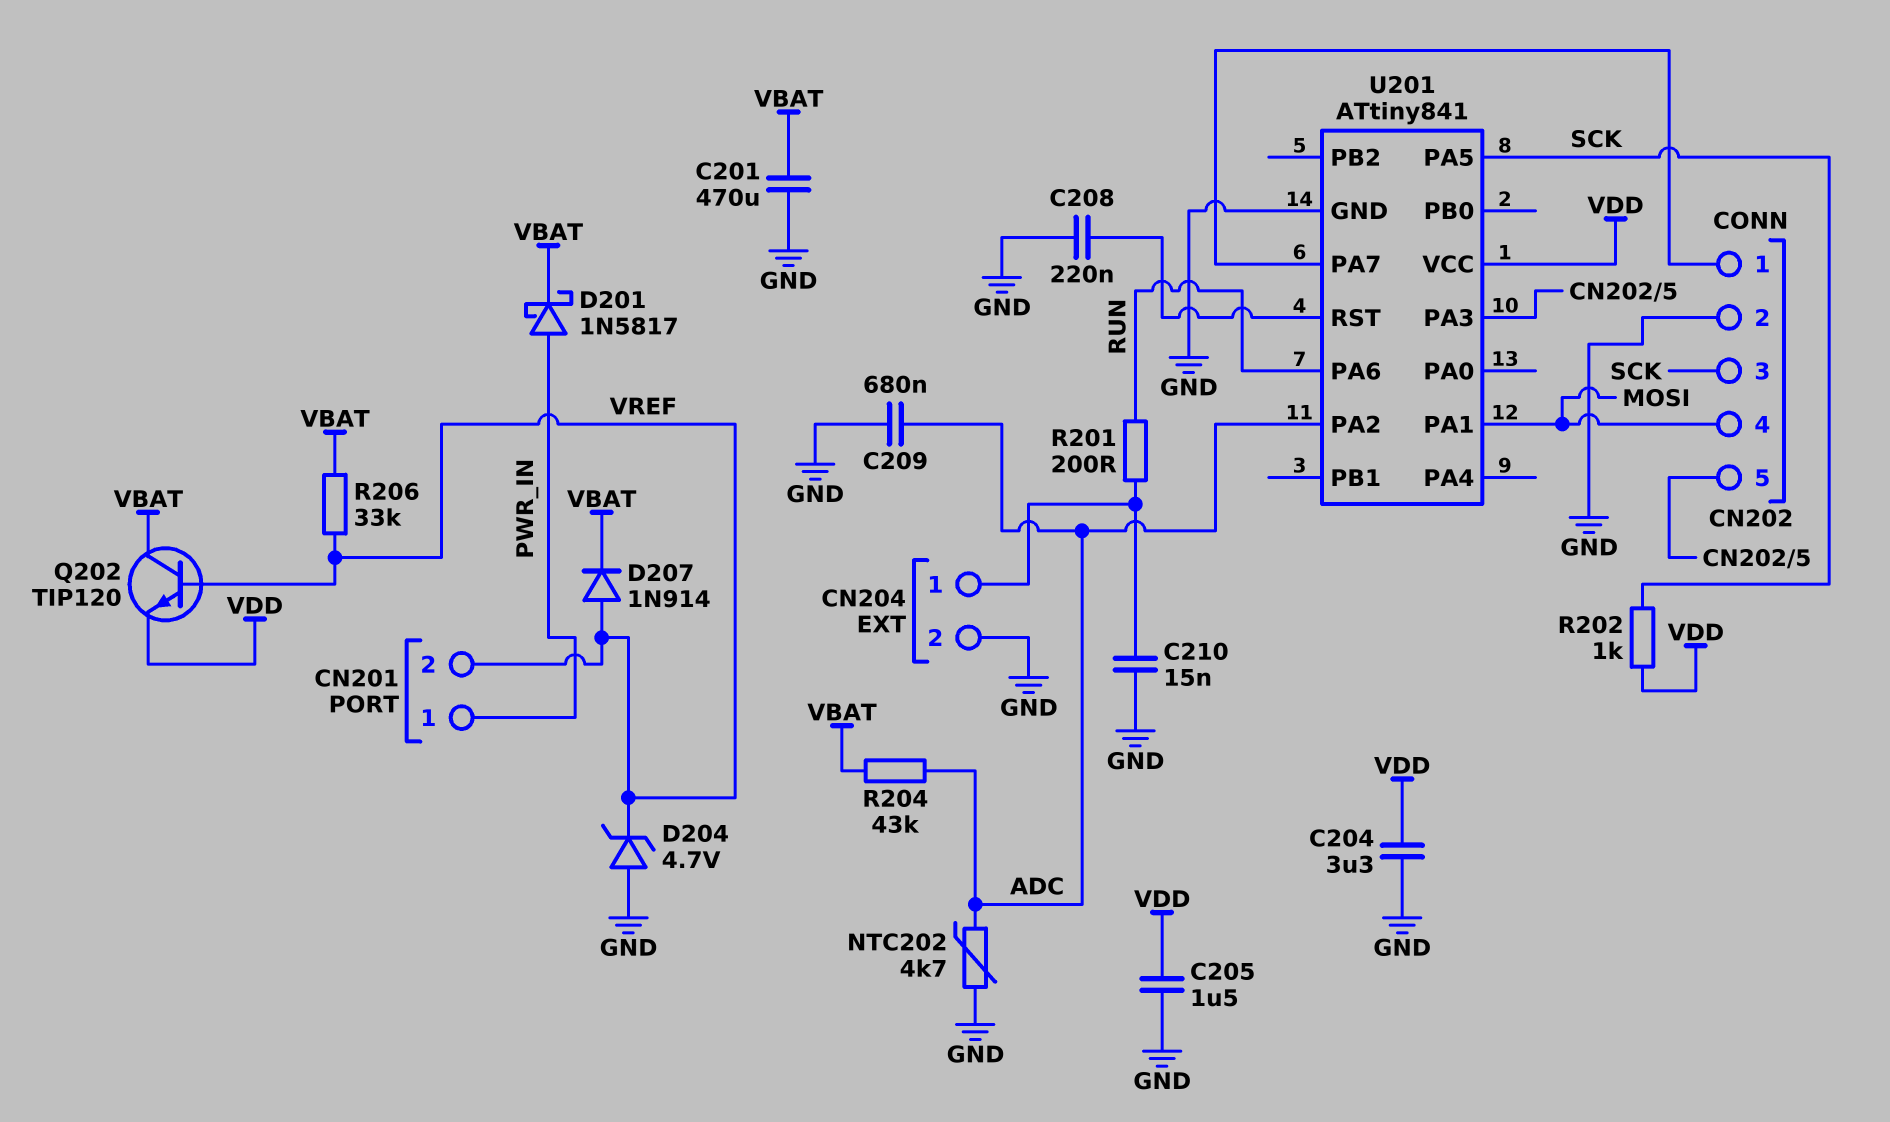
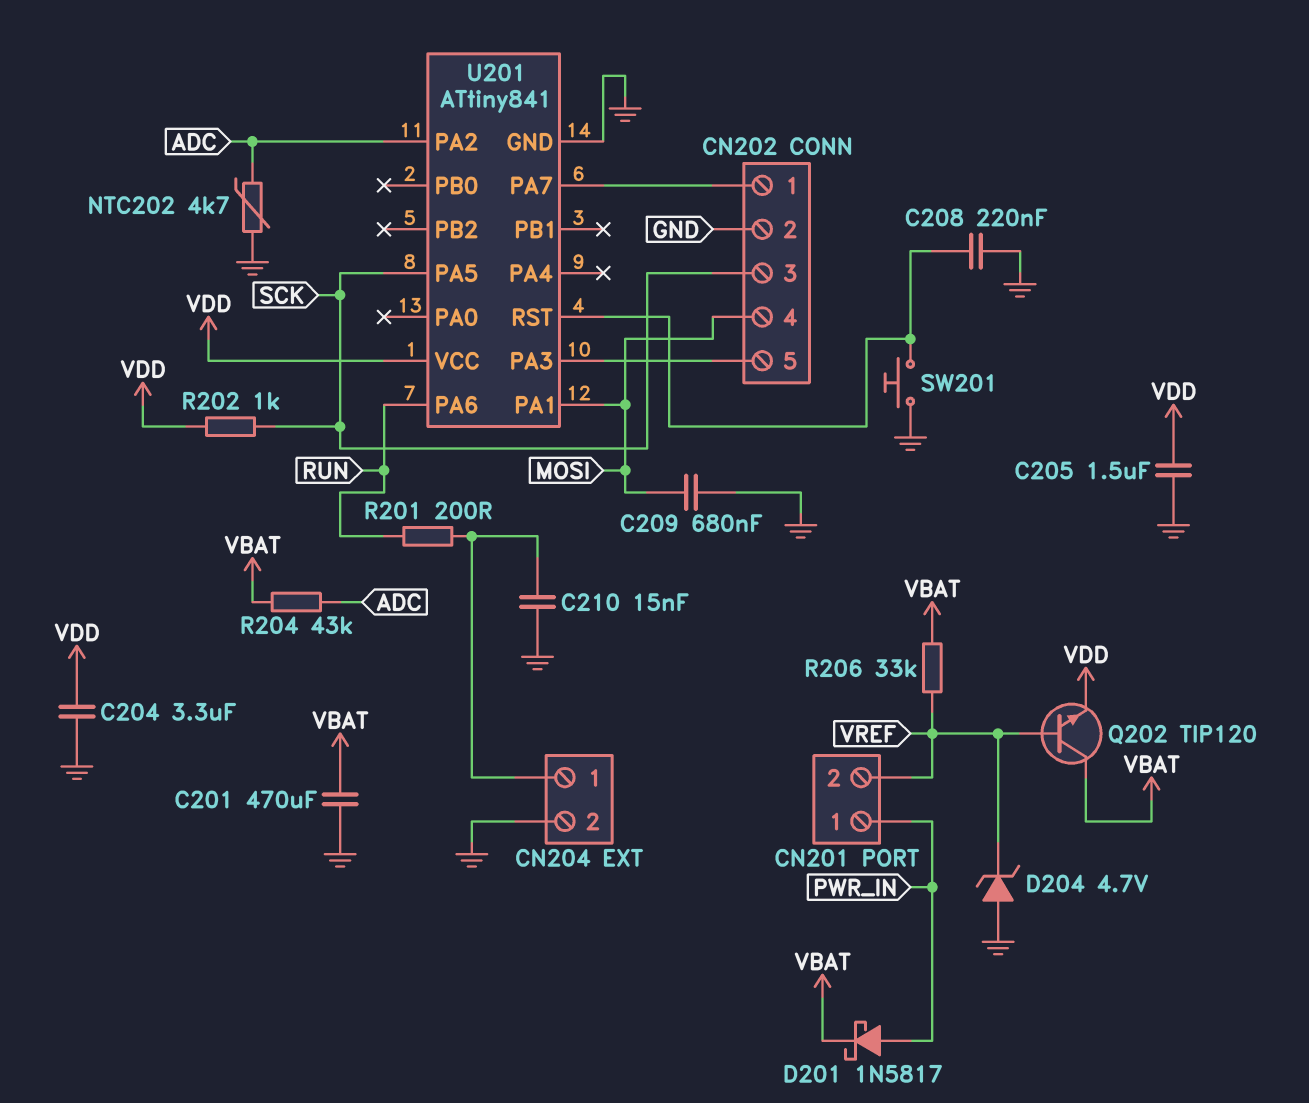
C209: 680nF (ADC, GND) -> 680nF (GND, MOSI)
D207: diode 1N914 (A VREF, K VBAT) -> none
SW201: none -> button (GND, U201/RST)

